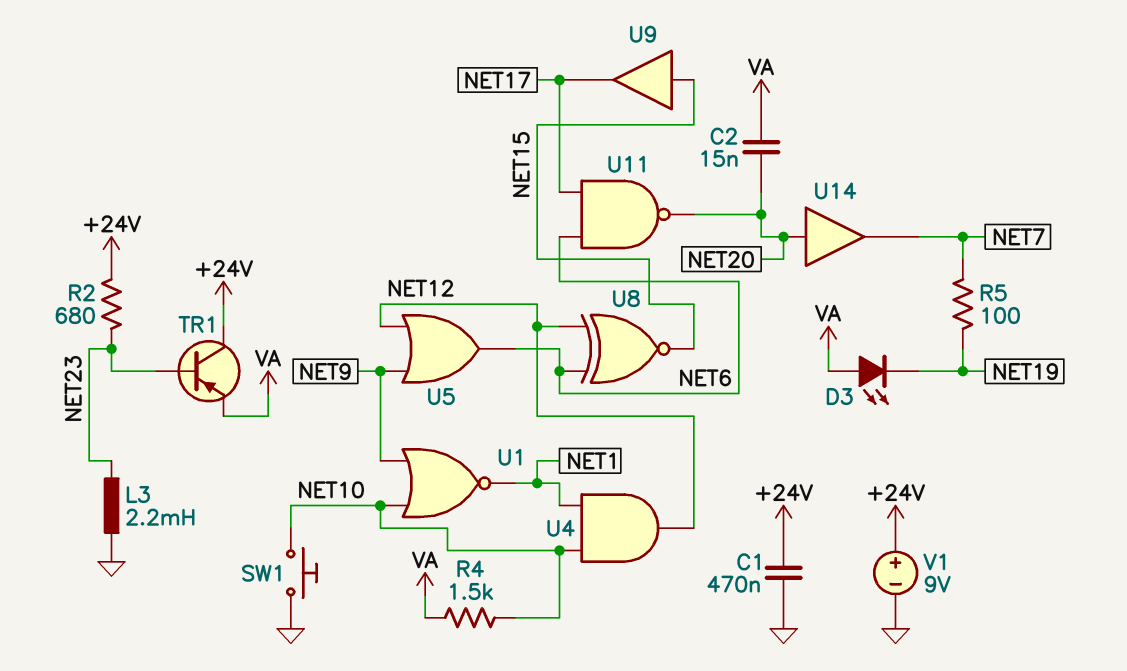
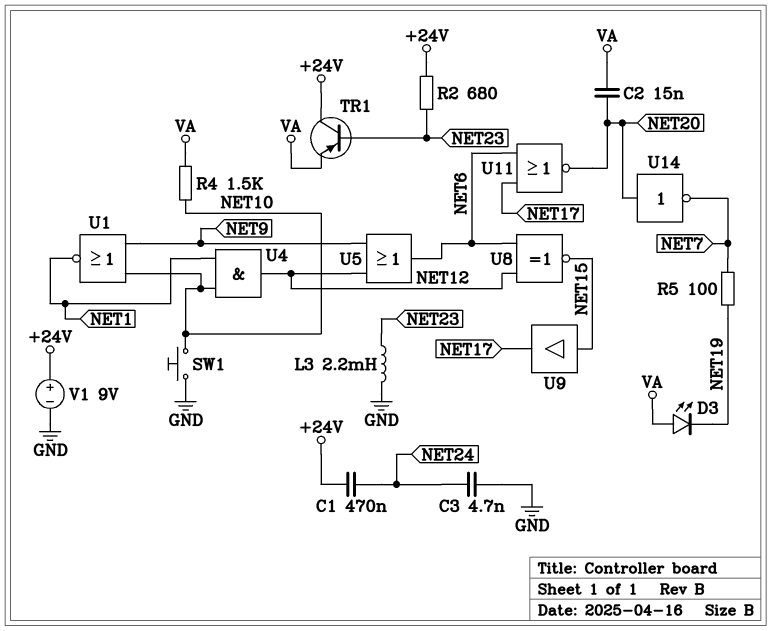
C1: 470nF (+24V, GND) -> 470nF (+24V, NET24)
C3: none -> 4.7nF (GND, NET24)
U11: NAND (in NET6, in NET17, out NET20) -> NOR (in NET6, in NET17, out NET20)
U14: buffer (in NET20, out NET7) -> NOT (in NET20, out NET7)

